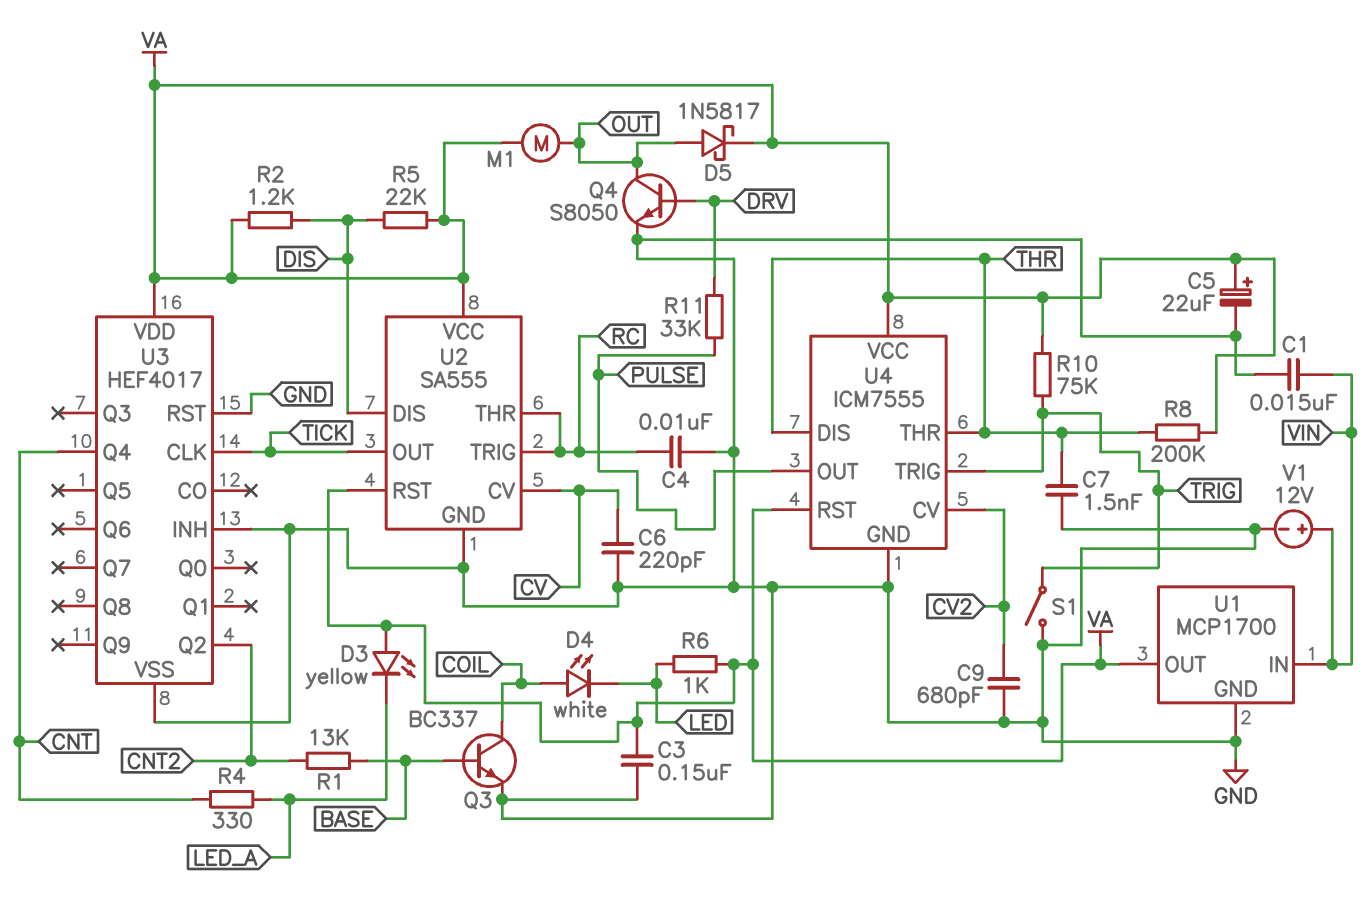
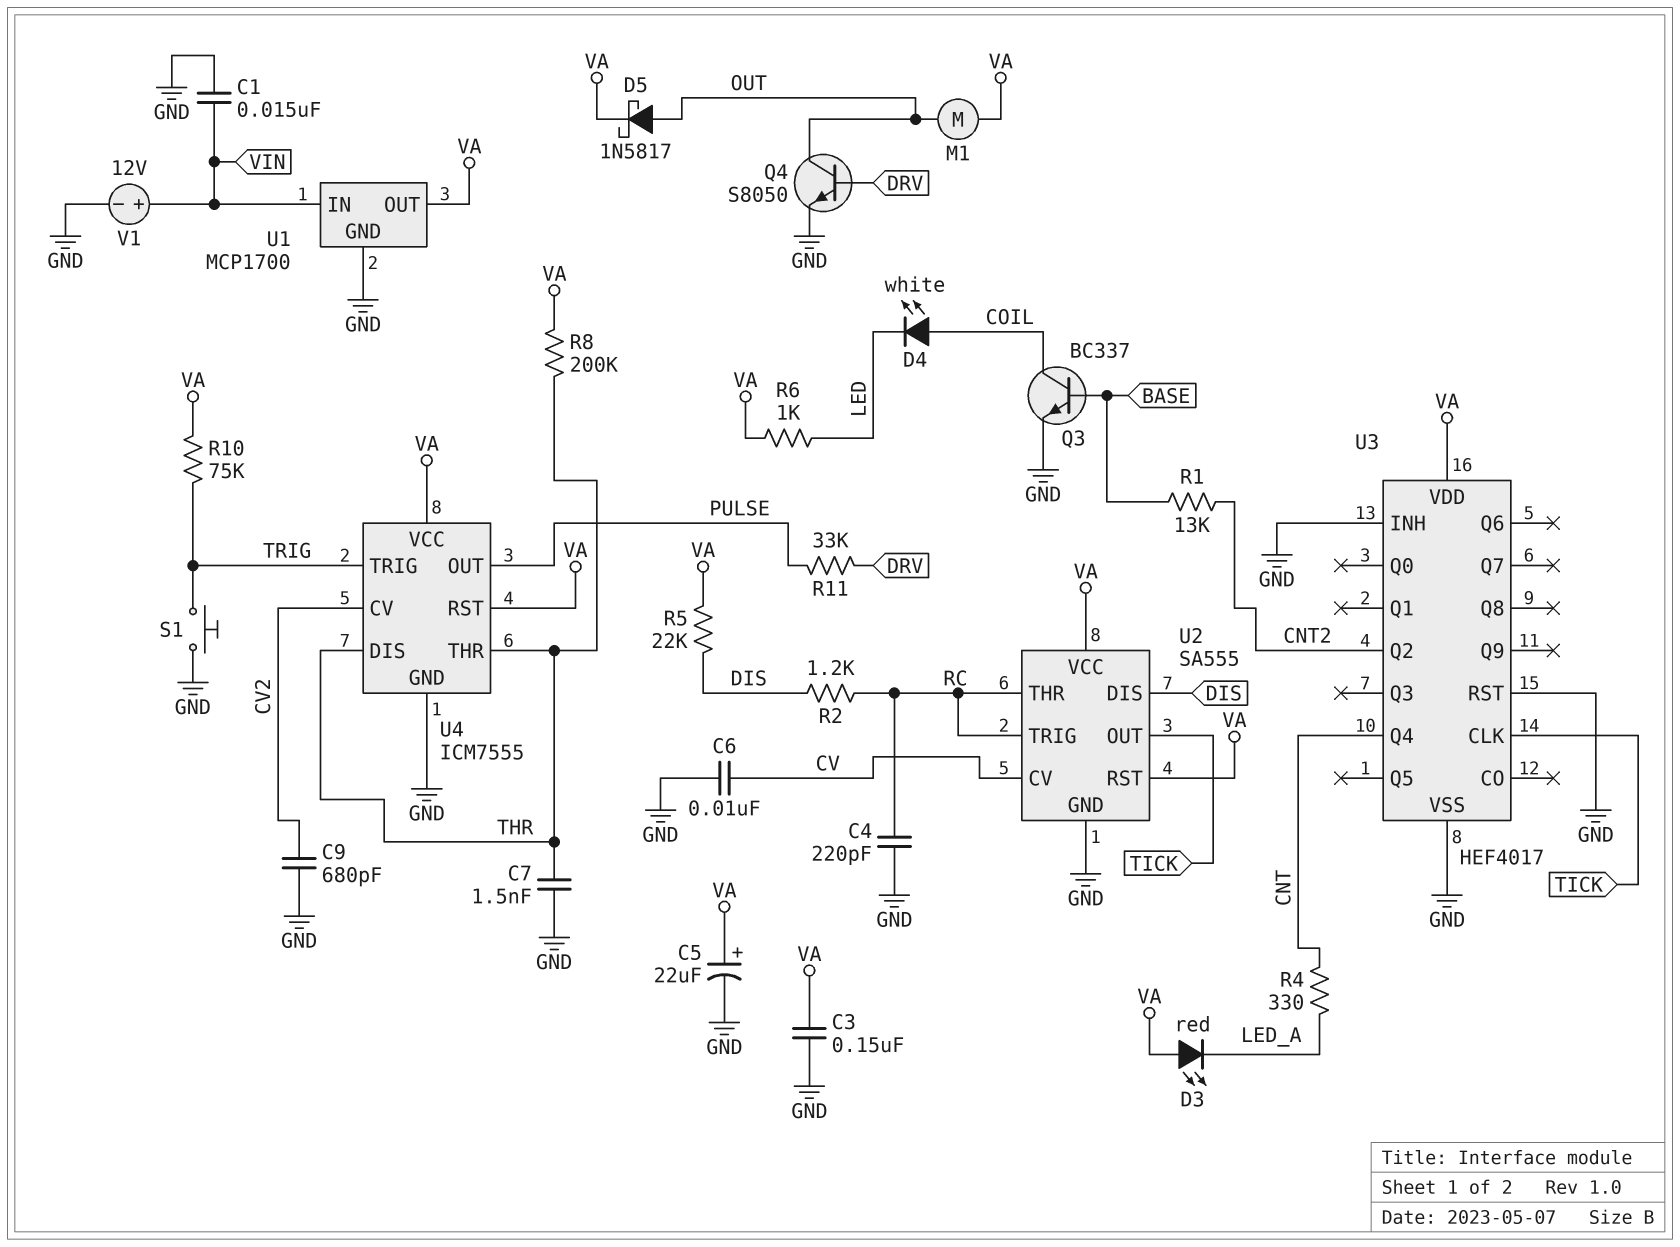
C4: 10nF (GND, RC) -> 220pF (GND, RC)
C6: 220pF (CV, GND) -> 10nF (CV, GND)
D3: LED yellow (A VA, K LED_A) -> LED red (A VA, K LED_A)
R2: 1.2k (DIS, VA) -> 1.2k (DIS, RC)
S1: switch (GND, TRIG) -> button (GND, TRIG)

